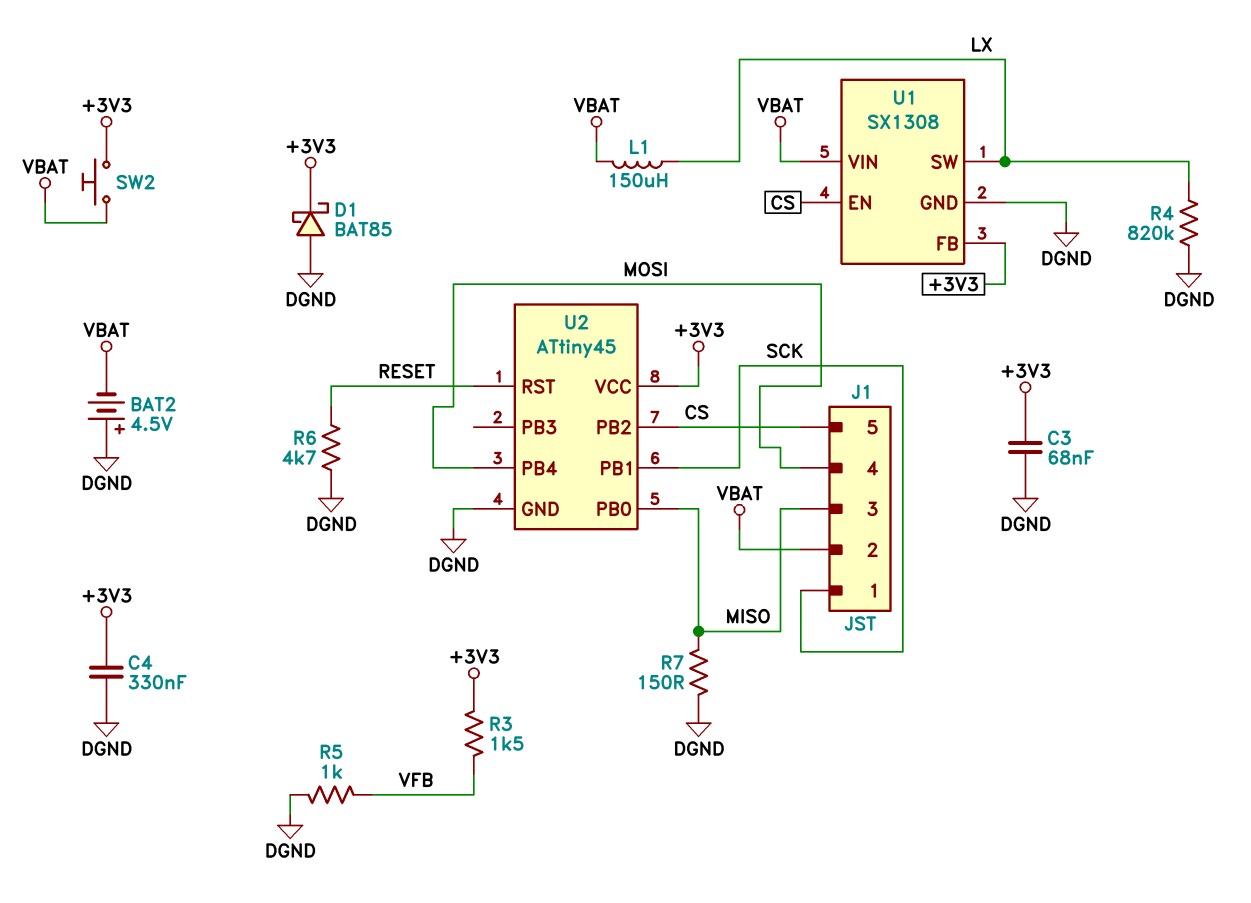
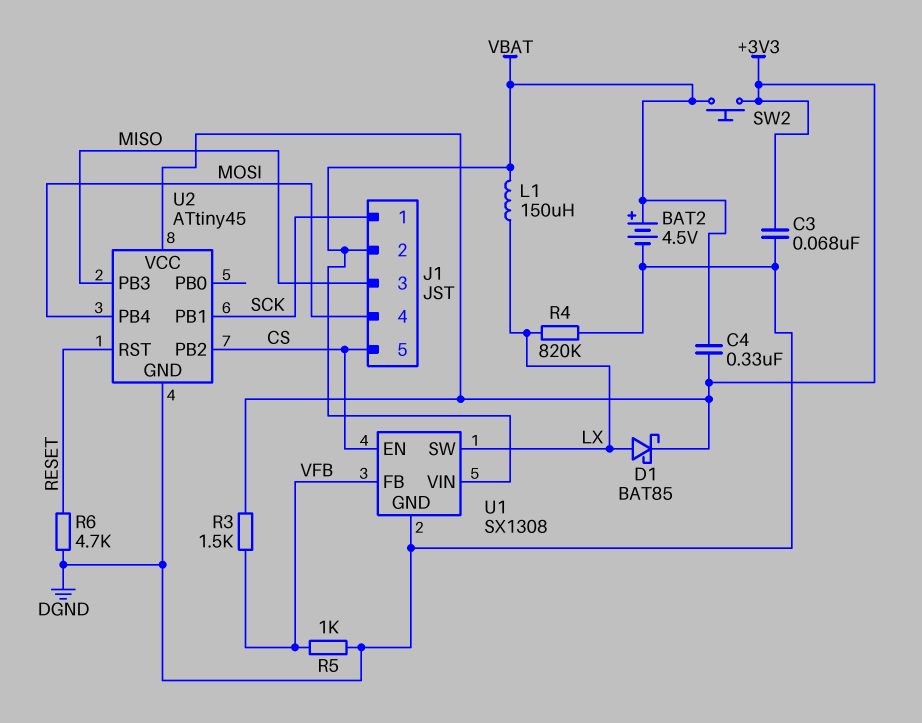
BAT2: 4.5V (plus DGND, minus VBAT) -> 4.5V (plus VBAT, minus DGND)
C4: 330nF (+3V3, DGND) -> 330nF (+3V3, VBAT)
D1: schottky BAT85 (A DGND, K +3V3) -> schottky BAT85 (A LX, K +3V3)
R7: 150 (DGND, MISO) -> none
U1 pin FB: +3V3 -> VFB
U2 pin PB0: MISO -> none
U2 pin PB3: none -> MISO

